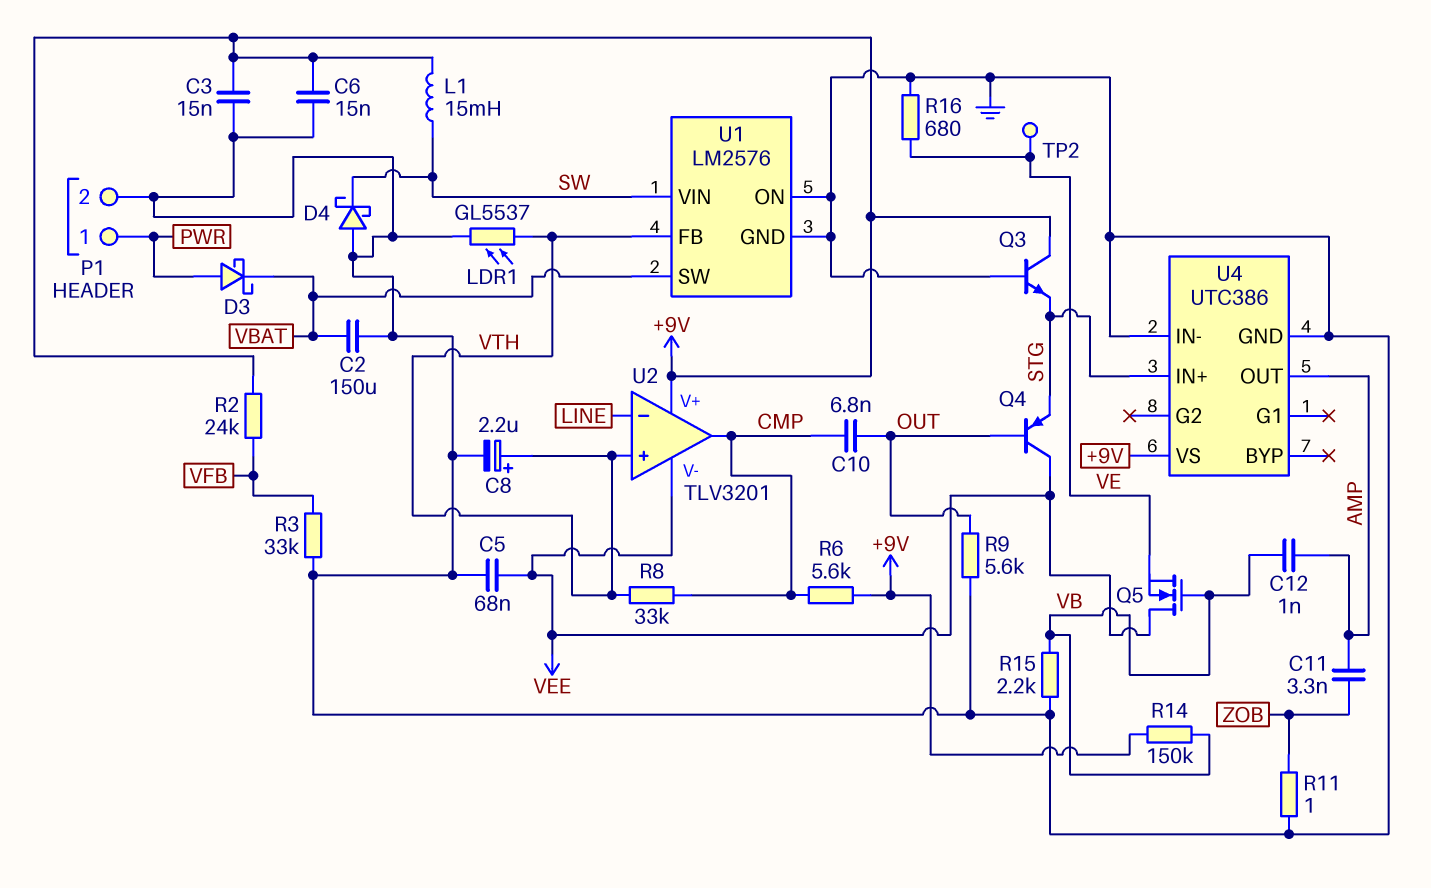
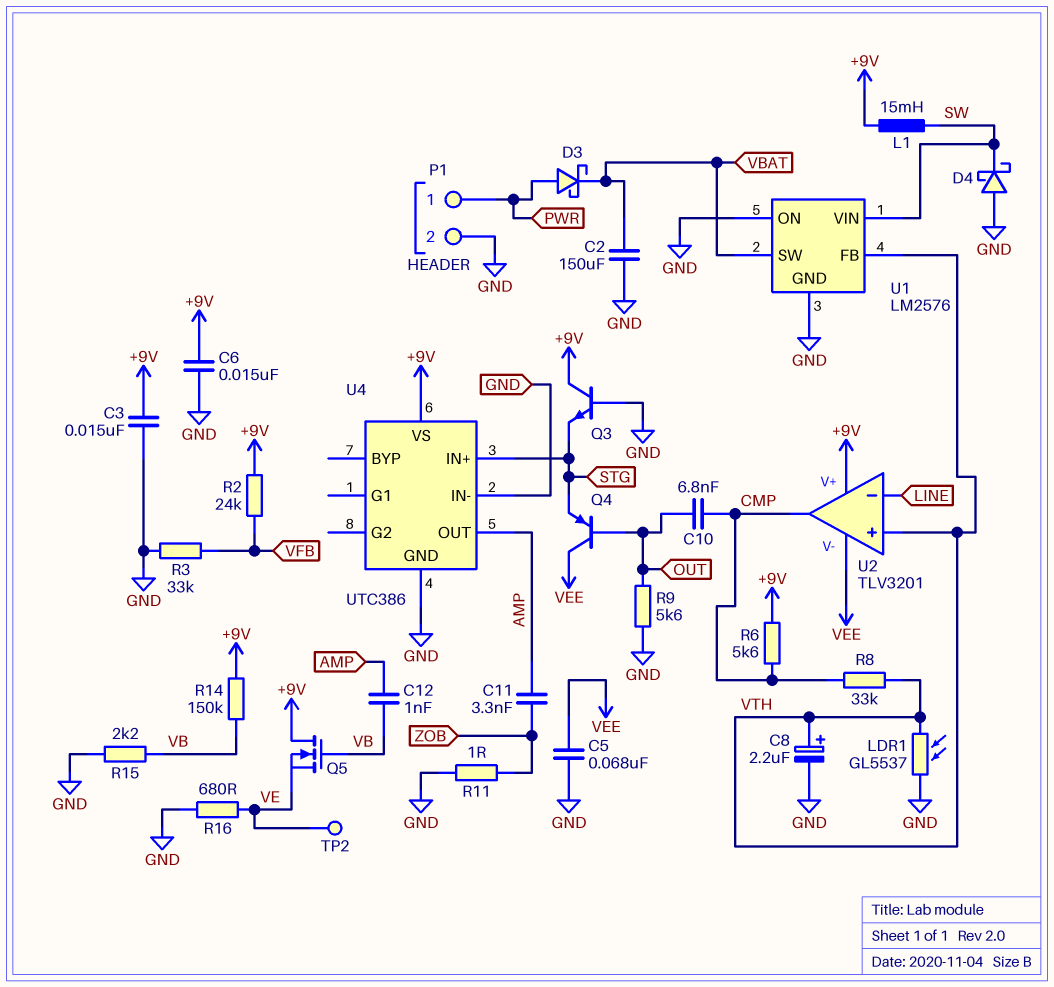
Q5: NMOS (G VB, D VEE, S VE) -> NMOS (G VB, D +9V, S VE)

